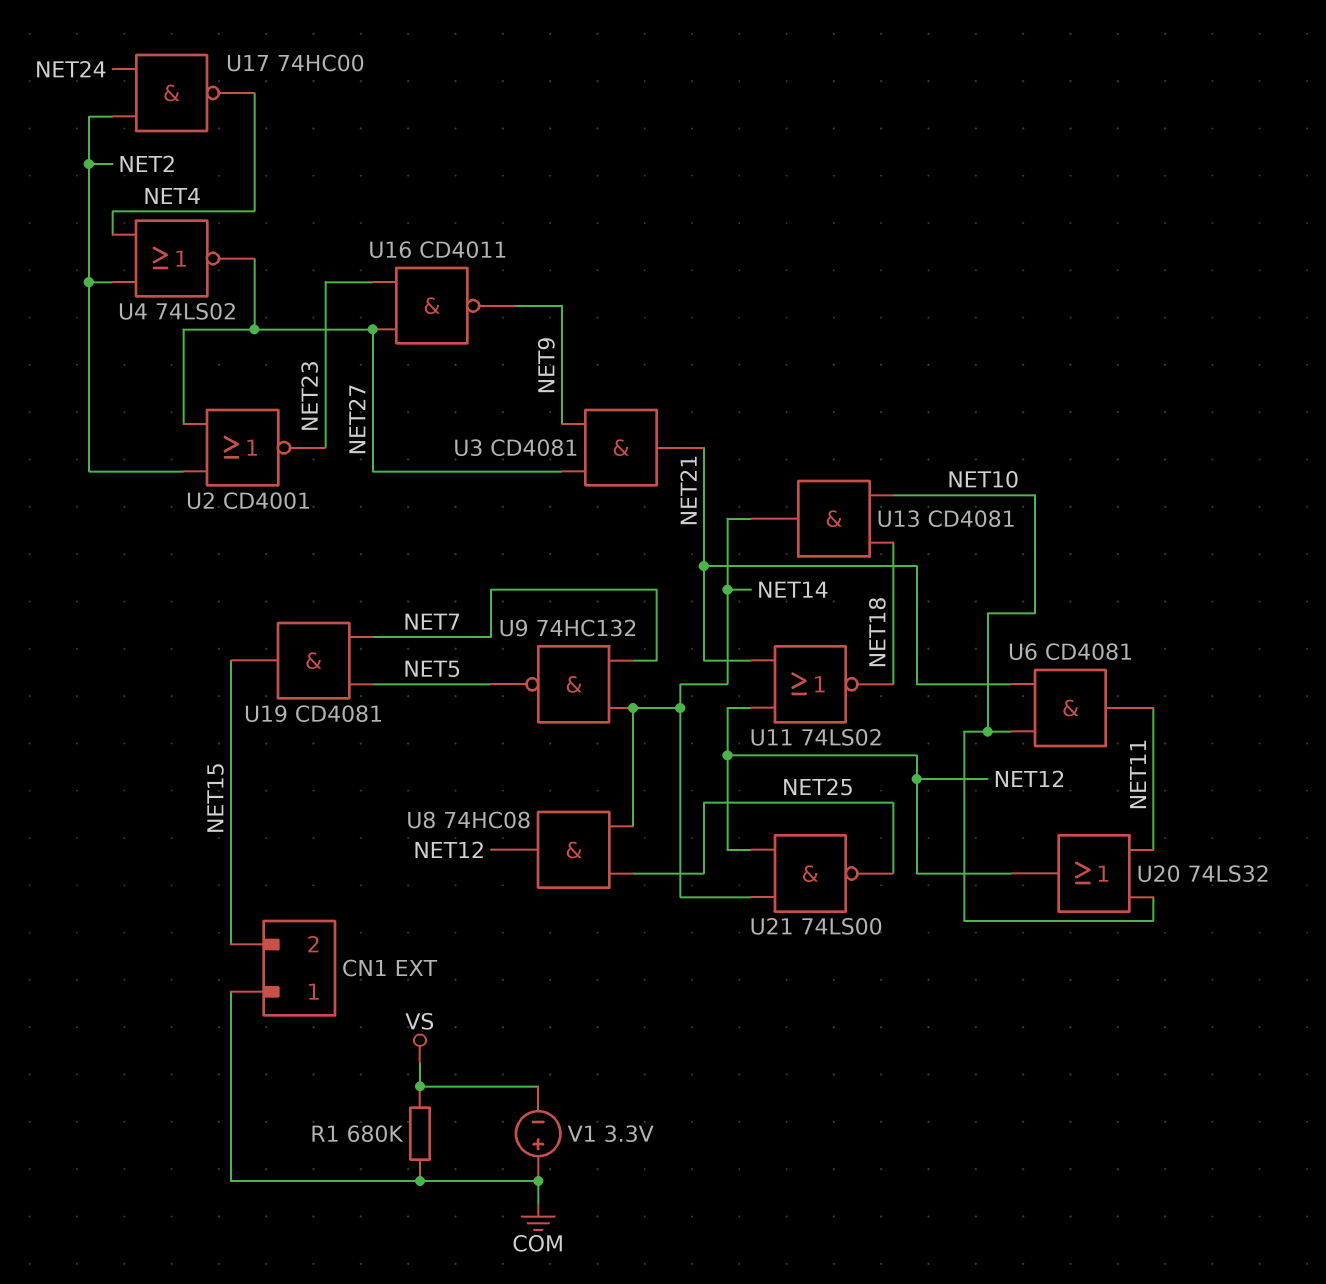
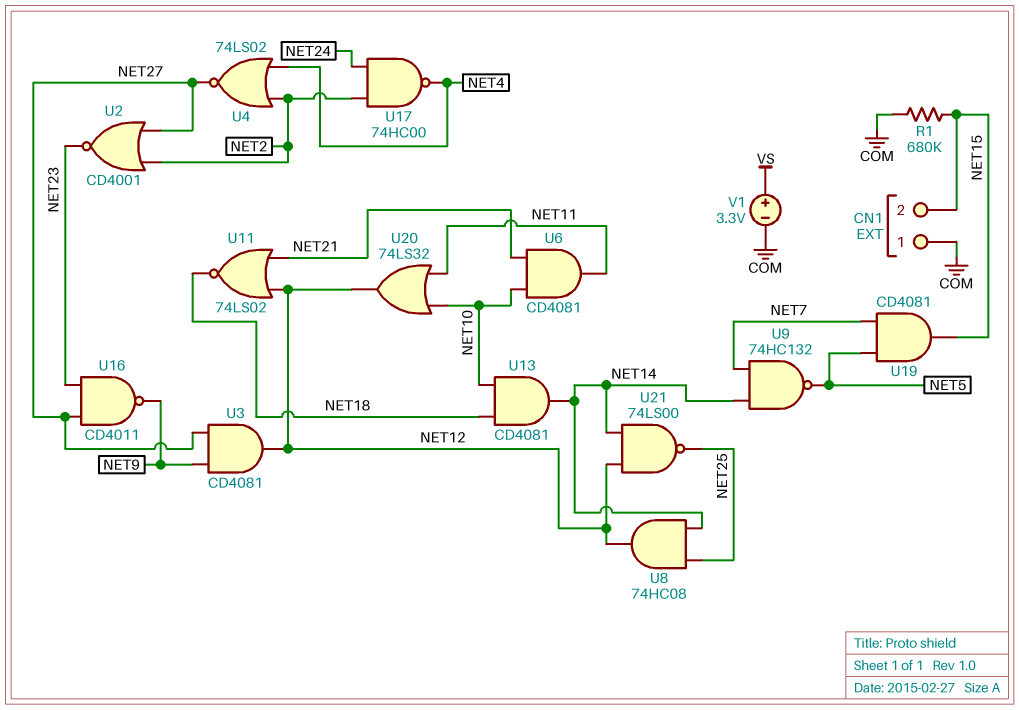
R1: 680k (COM, VS) -> 680k (COM, NET15)
U3: AND CD4081 (in NET9, in NET27, out NET21) -> AND CD4081 (in NET9, in NET27, out NET12)
V1: 3.3V (plus COM, minus VS) -> 3.3V (plus VS, minus COM)

